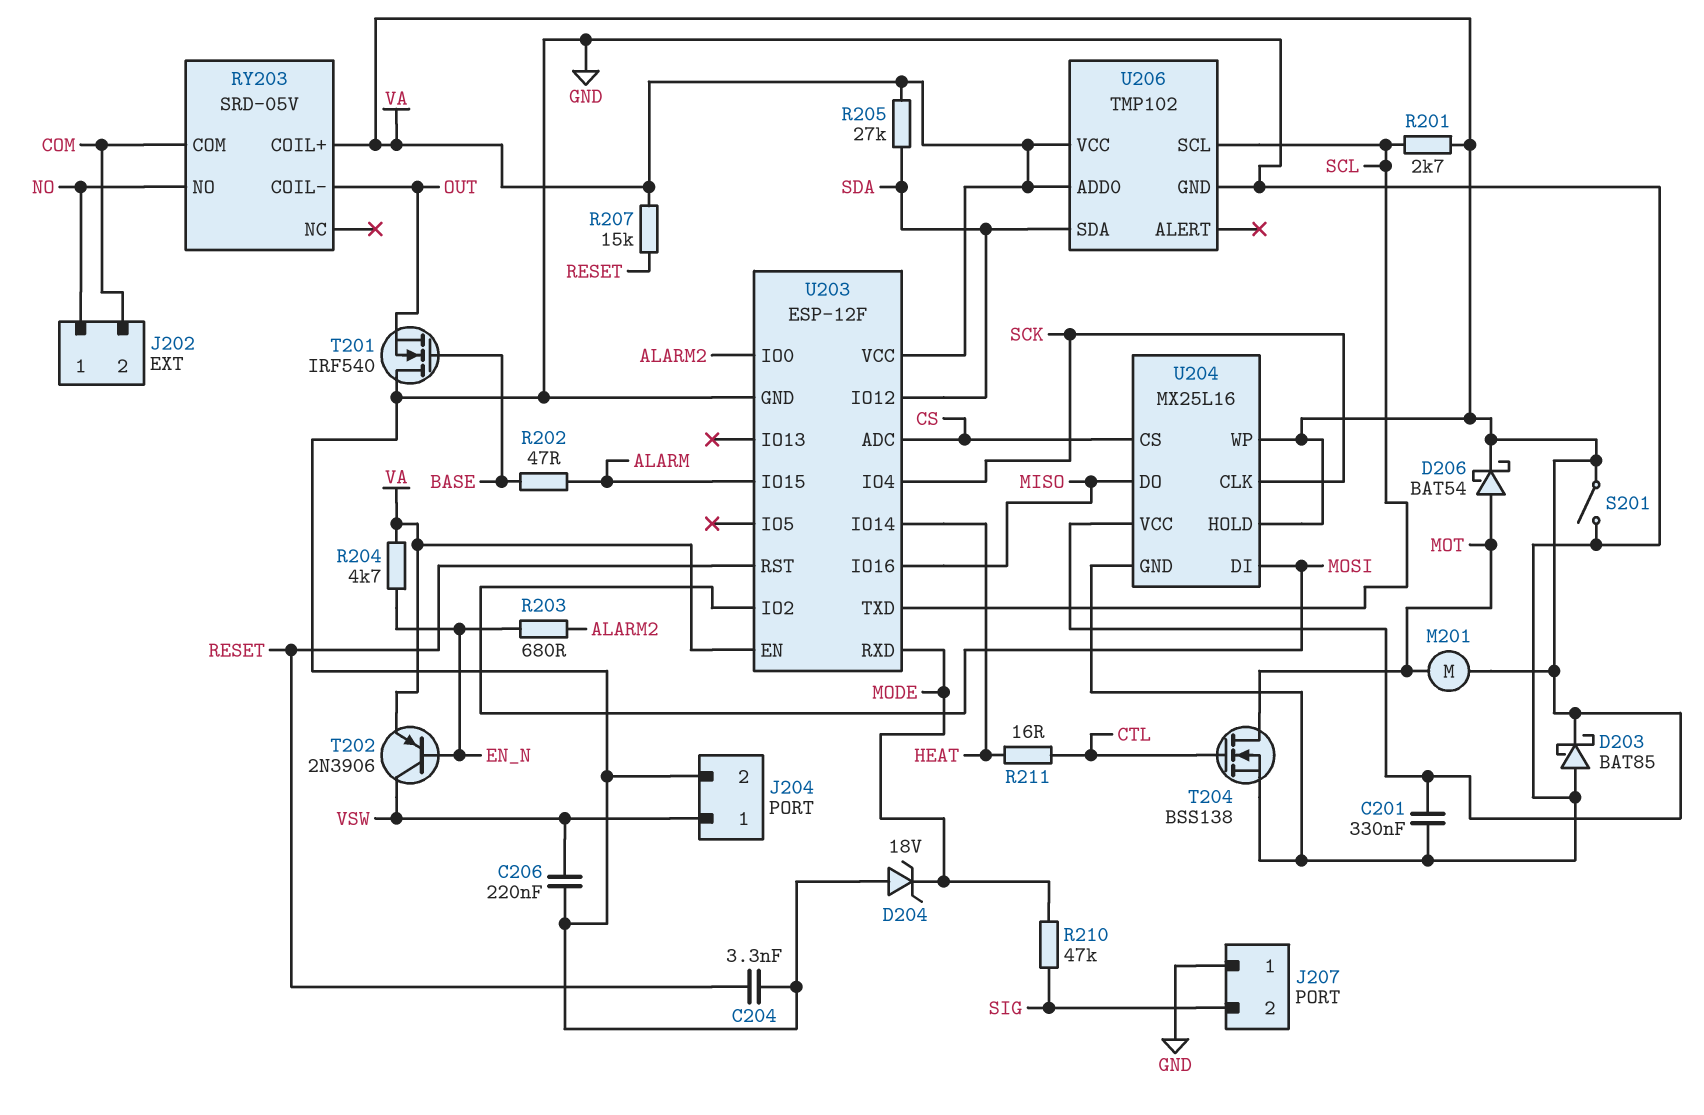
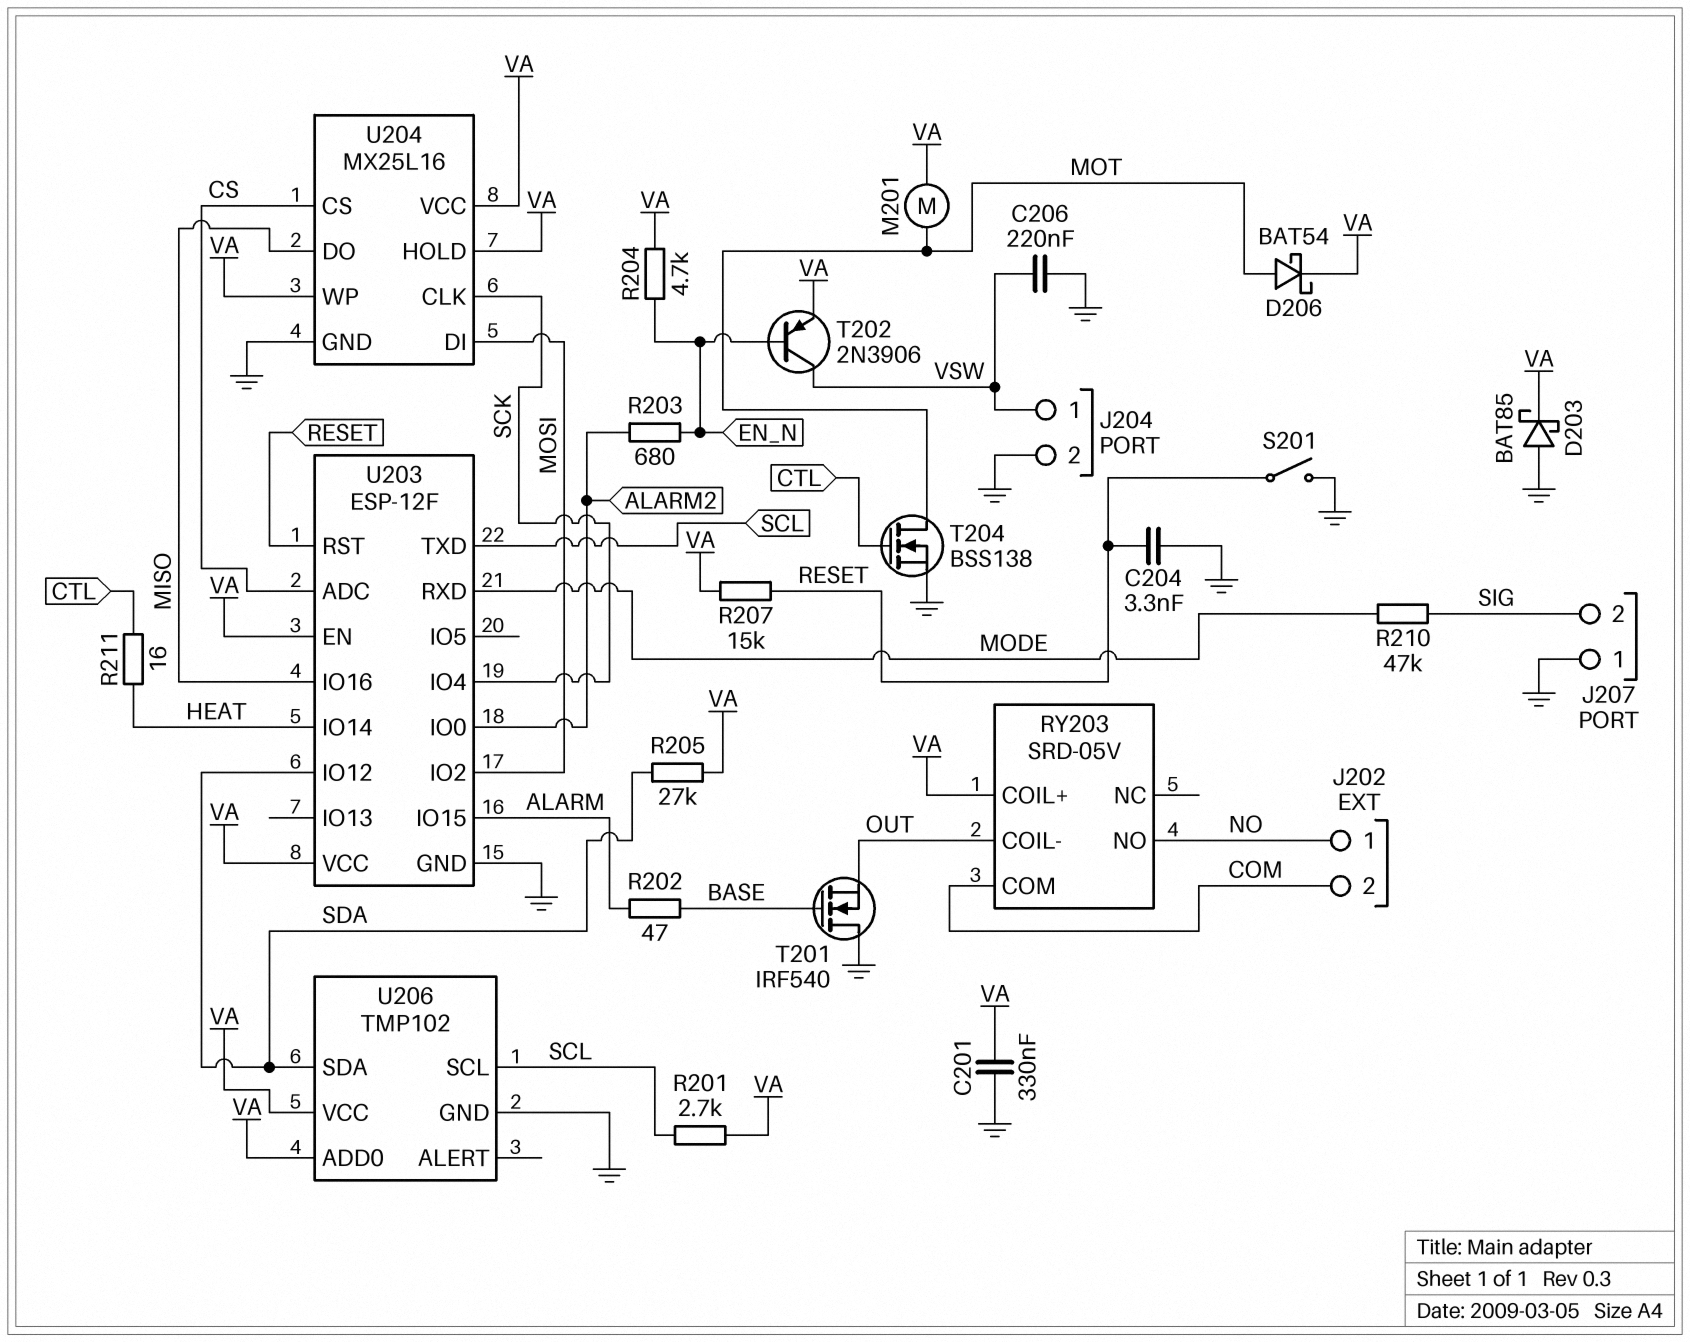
D204: zener 18V (A GND, K MODE) -> none
S201: switch (GND, VA) -> switch (GND, RESET)

